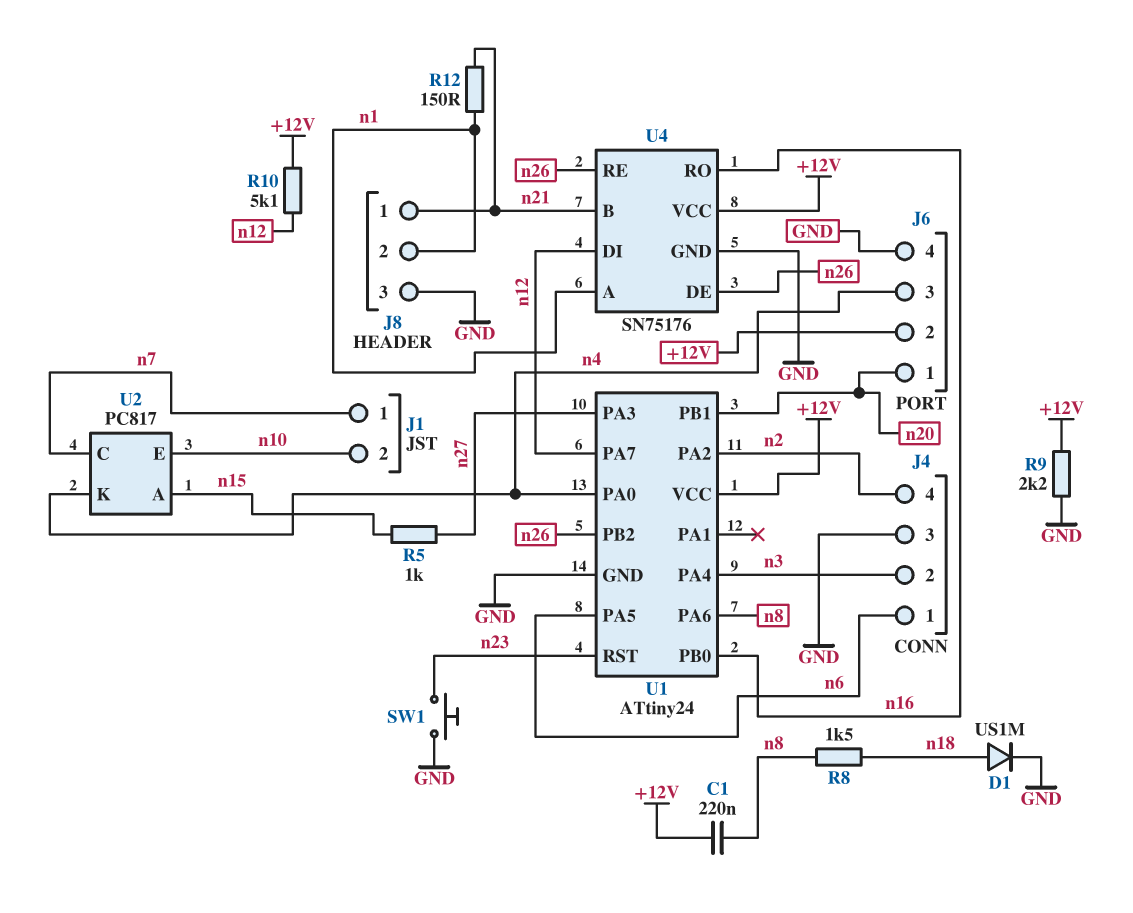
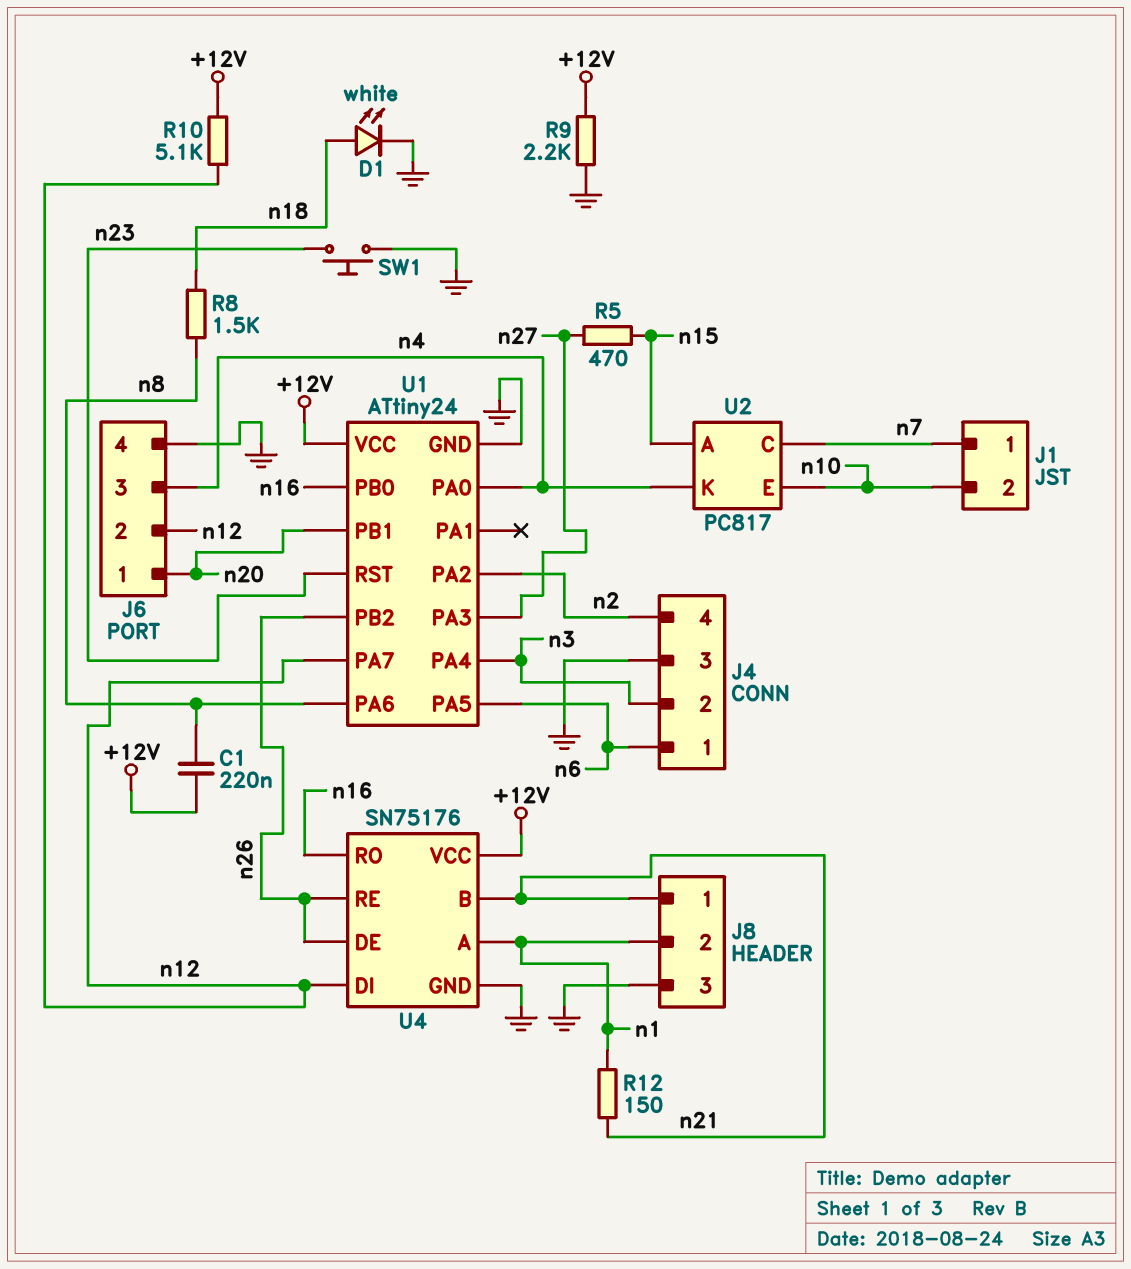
D1: diode US1M (A n18, K GND) -> LED white (A n18, K GND)
J6 pin 2: +12V -> n12
R5: 1k (n15, n27) -> 470 (n15, n27)

